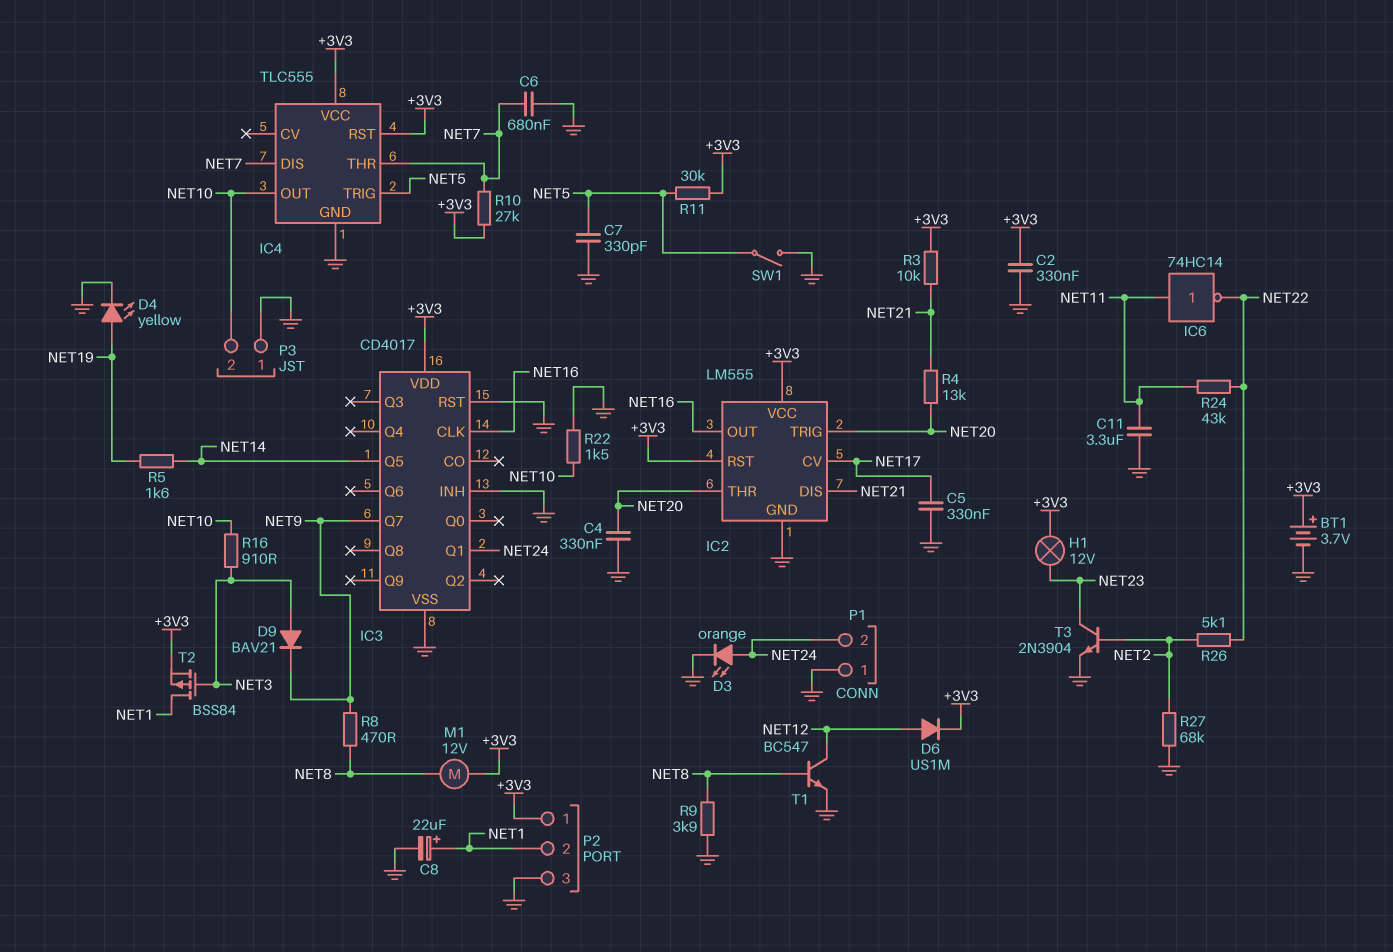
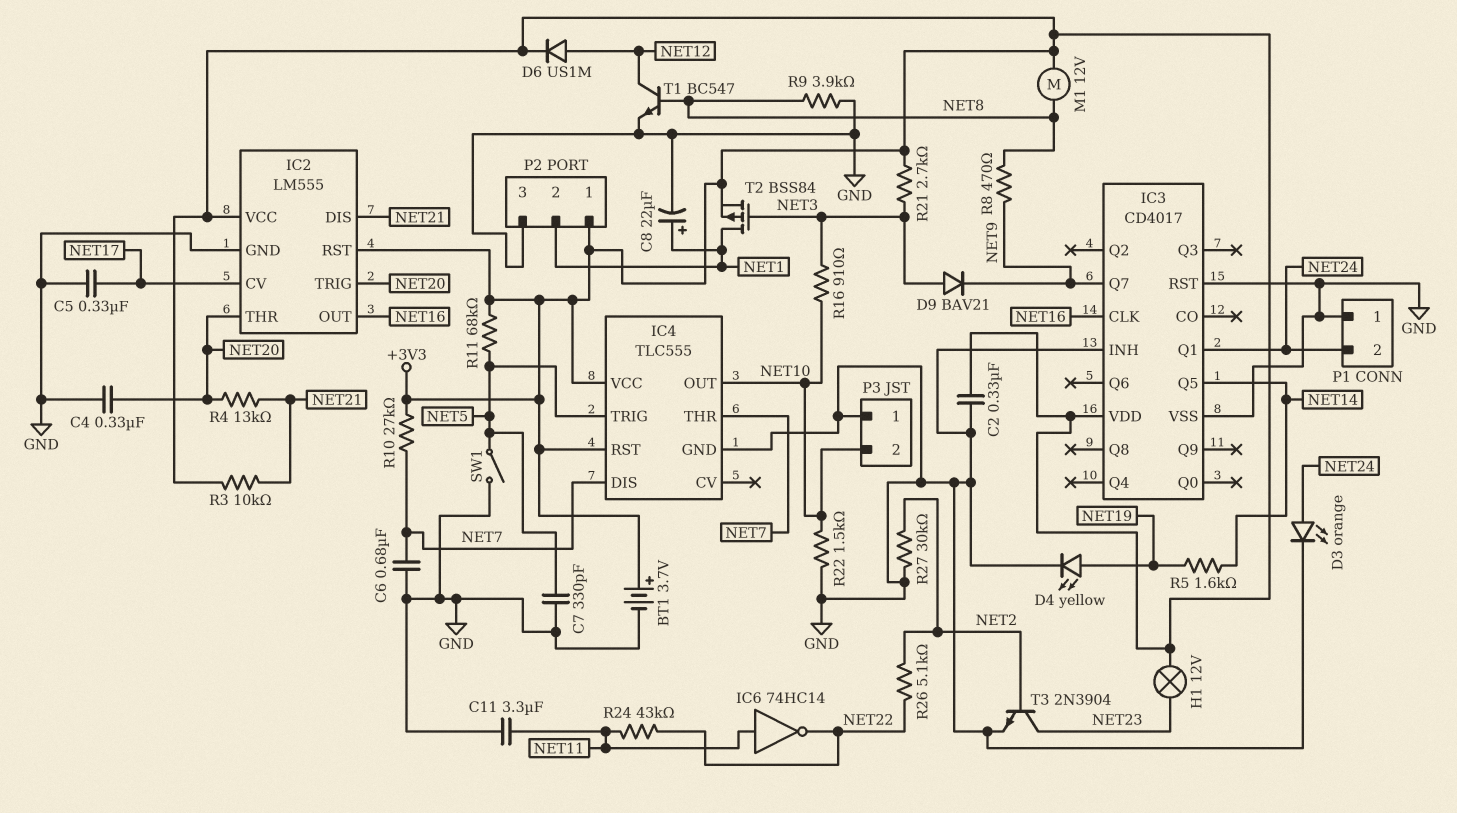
R11: 30k (+3V3, NET5) -> 68k (+3V3, NET5)
R21: none -> 2.7k (+3V3, NET3)
R27: 68k (GND, NET2) -> 30k (GND, NET2)

